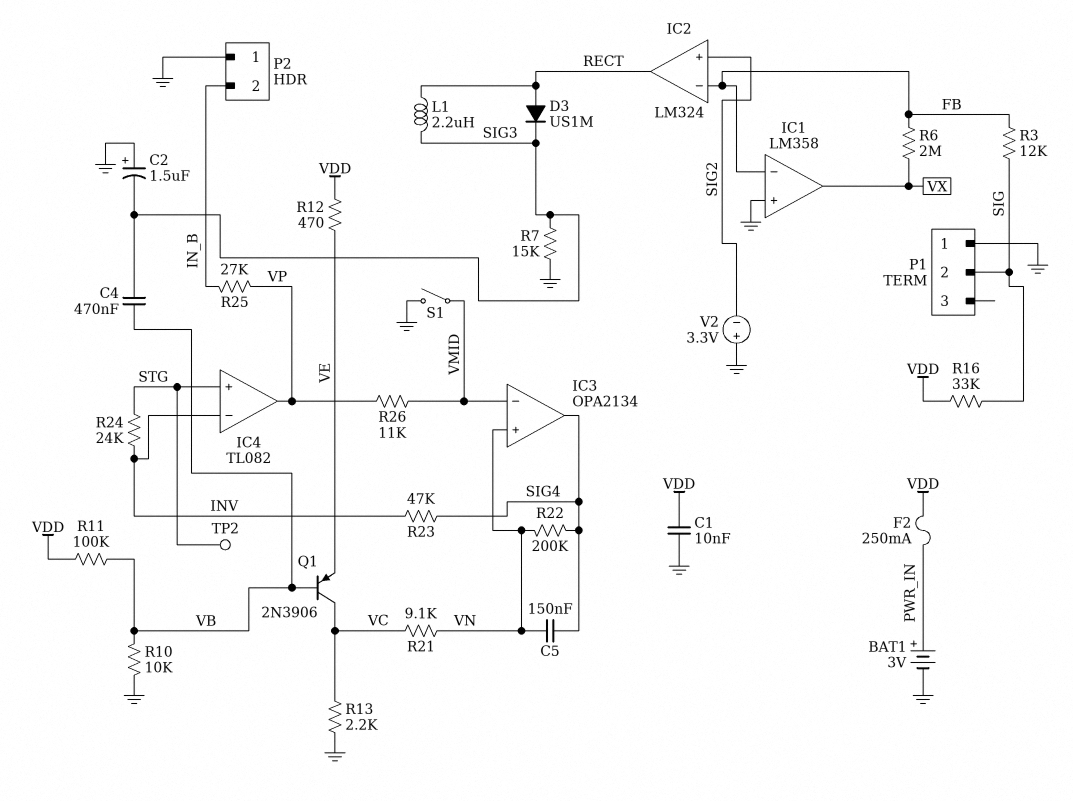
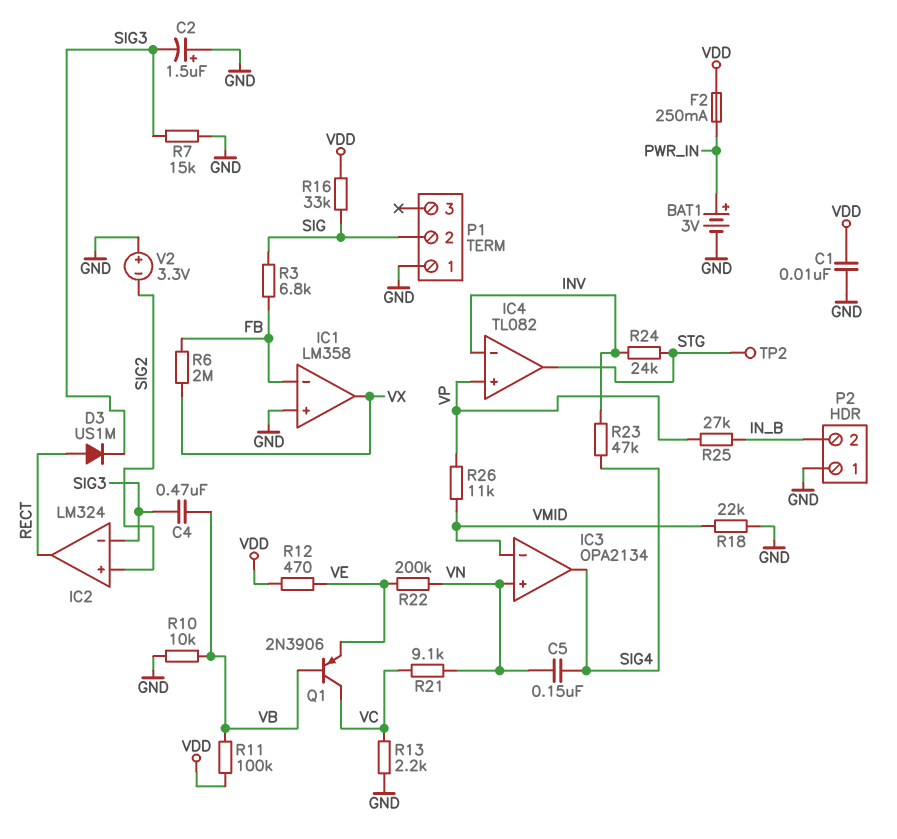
IC2 pin in-: FB -> SIG3
IC4 pin in+: STG -> VP
IC4 pin out: VP -> STG
L1: 2.2uH (RECT, SIG3) -> none
R3: 12k (FB, SIG) -> 6.8k (FB, SIG)
R18: none -> 22k (GND, VMID)
R22: 200k (SIG4, VN) -> 200k (VE, VN)
S1: switch (GND, VMID) -> none

